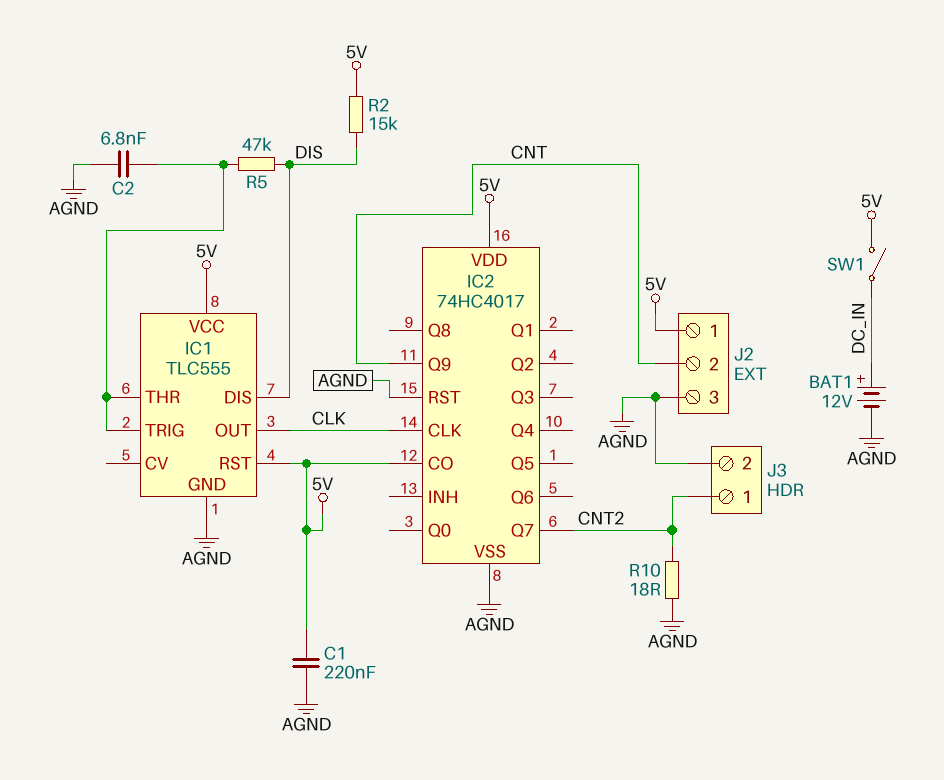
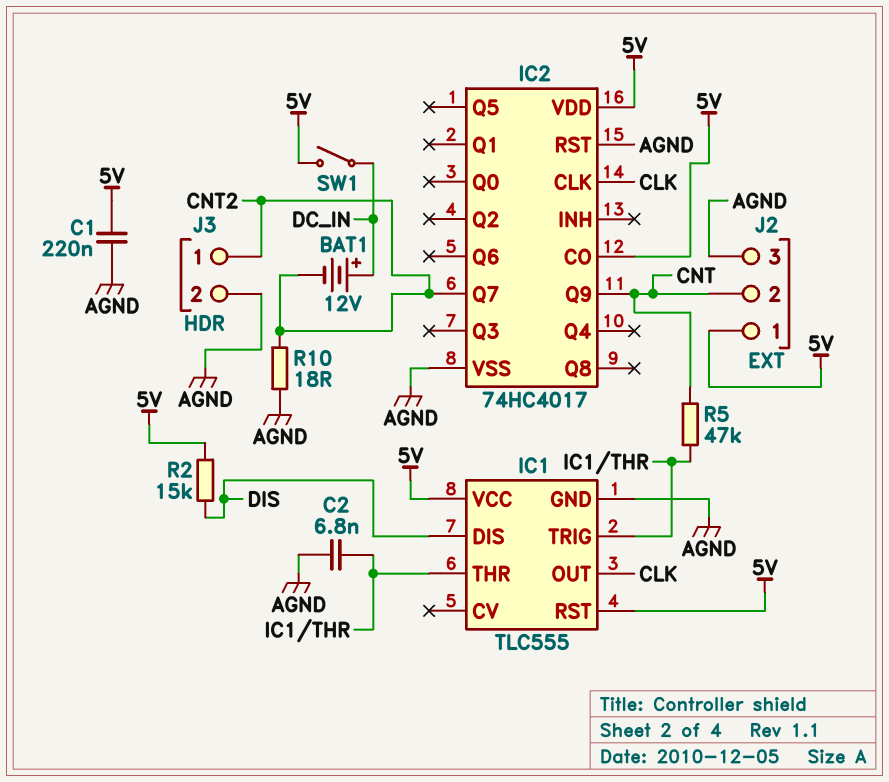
BAT1: 12V (plus DC_IN, minus AGND) -> 12V (plus DC_IN, minus CNT2)
R5: 47k (DIS, IC1/THR) -> 47k (CNT, IC1/THR)

